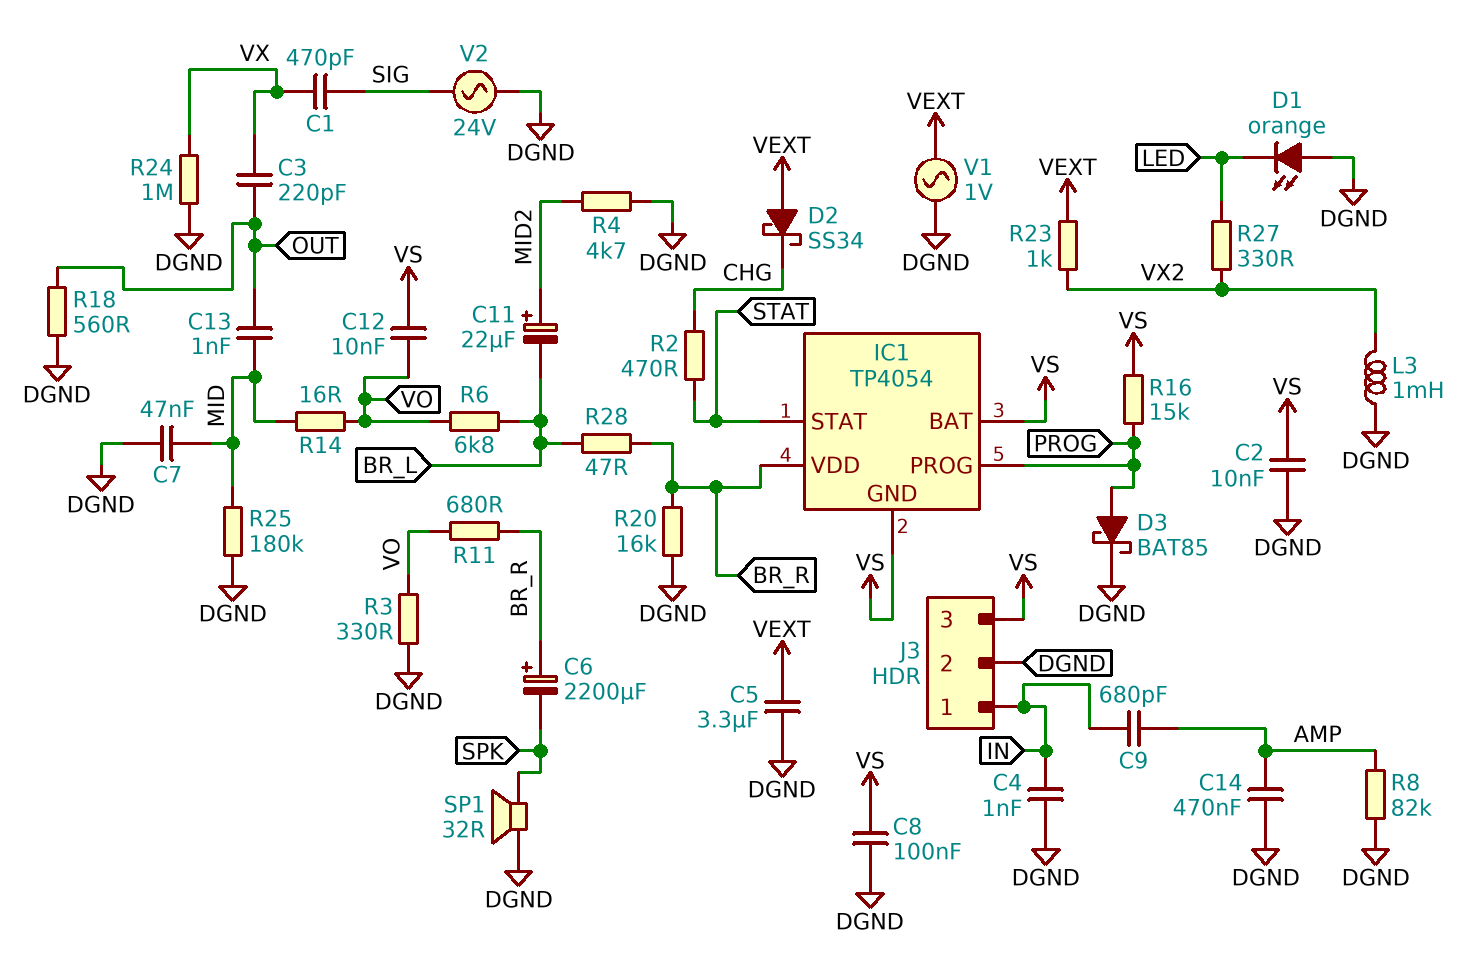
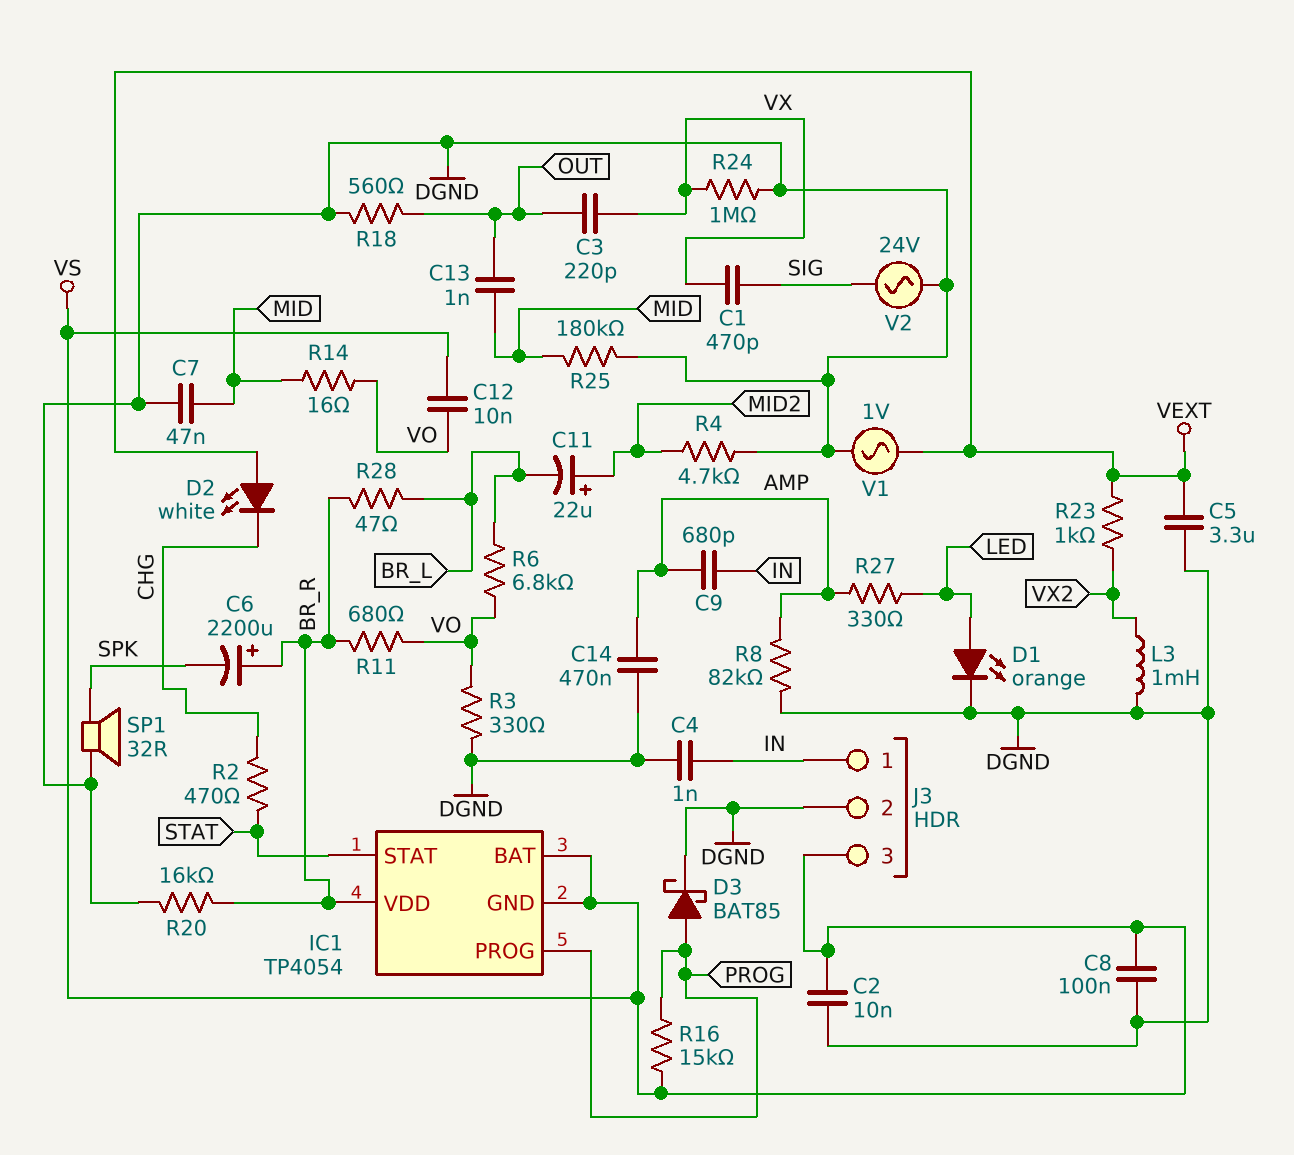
D1: LED orange (A DGND, K LED) -> LED orange (A LED, K DGND)
D2: schottky SS34 (A VEXT, K CHG) -> LED white (A VEXT, K CHG)
R27: 330 (LED, VX2) -> 330 (AMP, LED)

